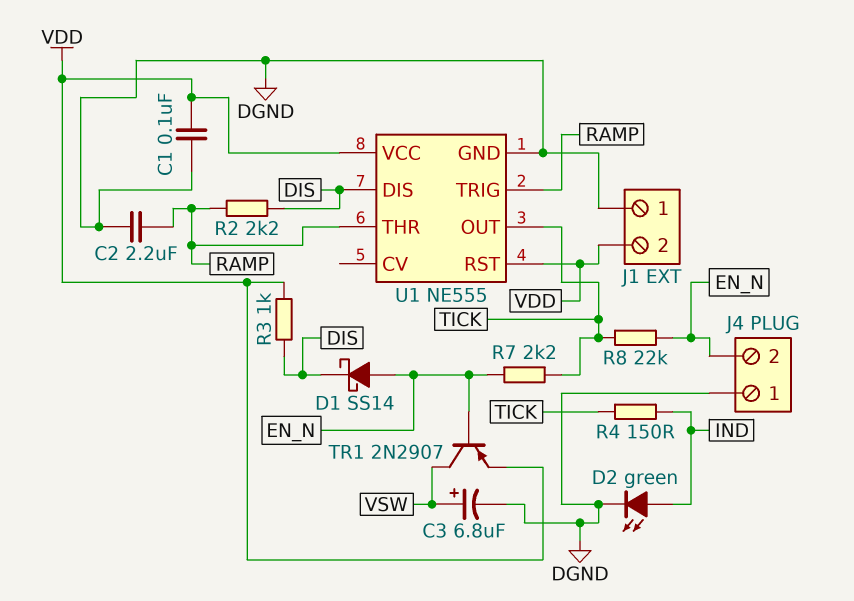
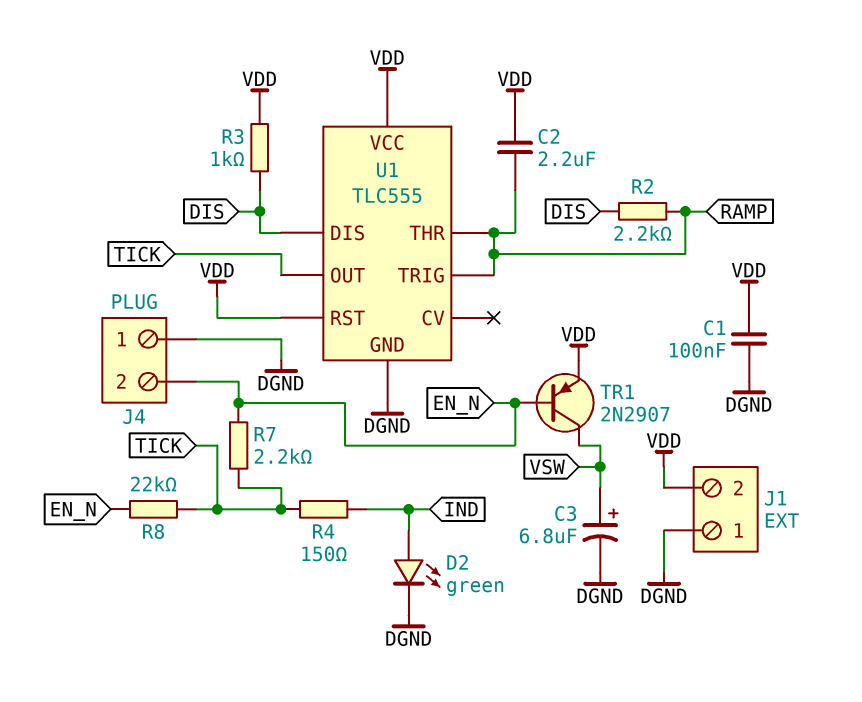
C2: 2.2uF (DGND, RAMP) -> 2.2uF (RAMP, VDD)
D1: schottky SS14 (A EN_N, K DIS) -> none
U1: NE555 -> TLC555

